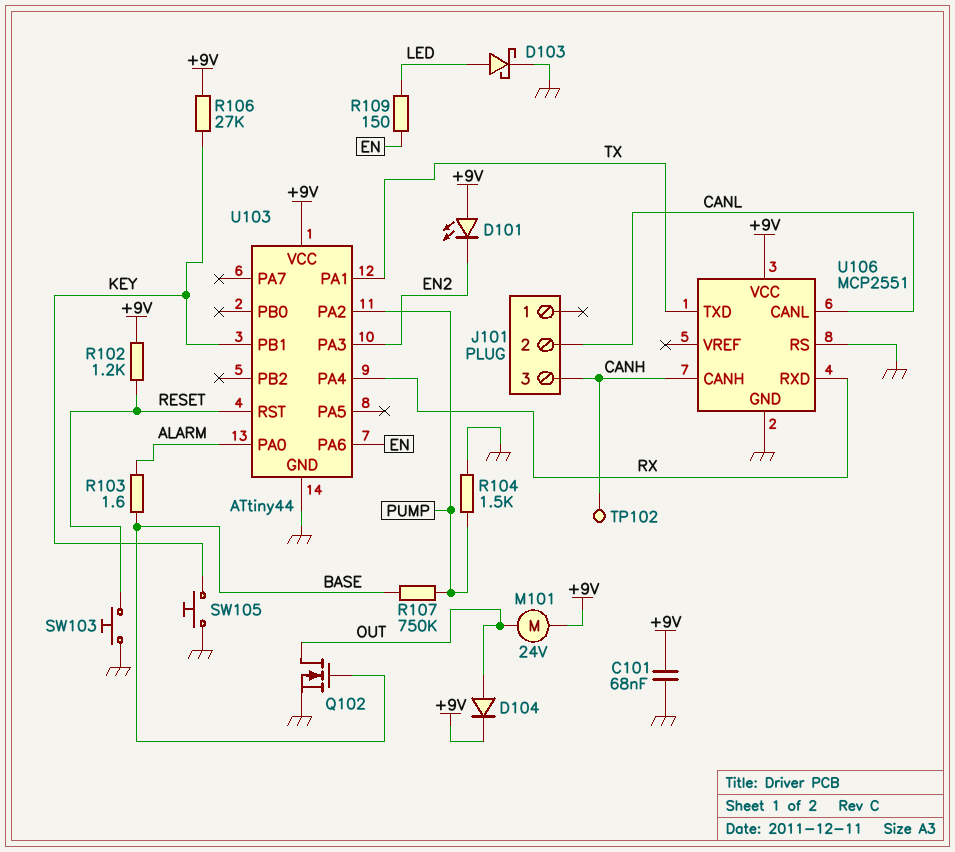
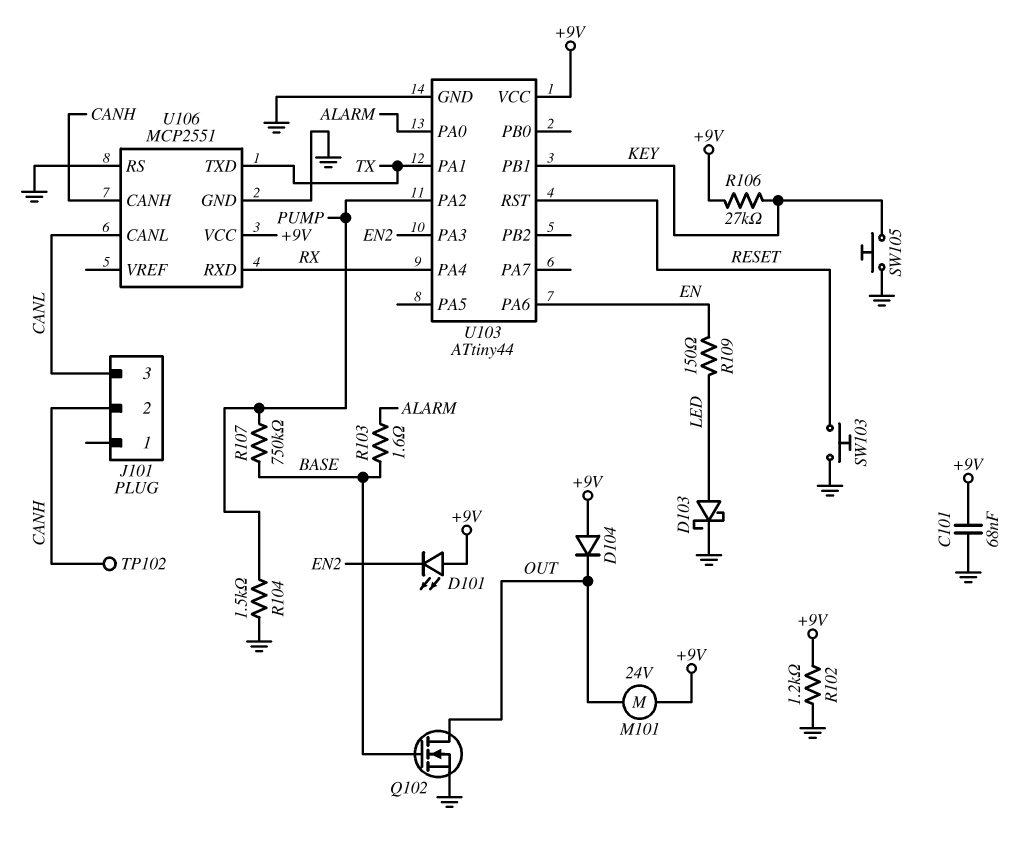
D104: diode (A OUT, K +9V) -> diode (A +9V, K OUT)
J101 pin 2: CANL -> CANH
J101 pin 3: CANH -> CANL
R102: 1.2k (+9V, RESET) -> 1.2k (+9V, GND)

